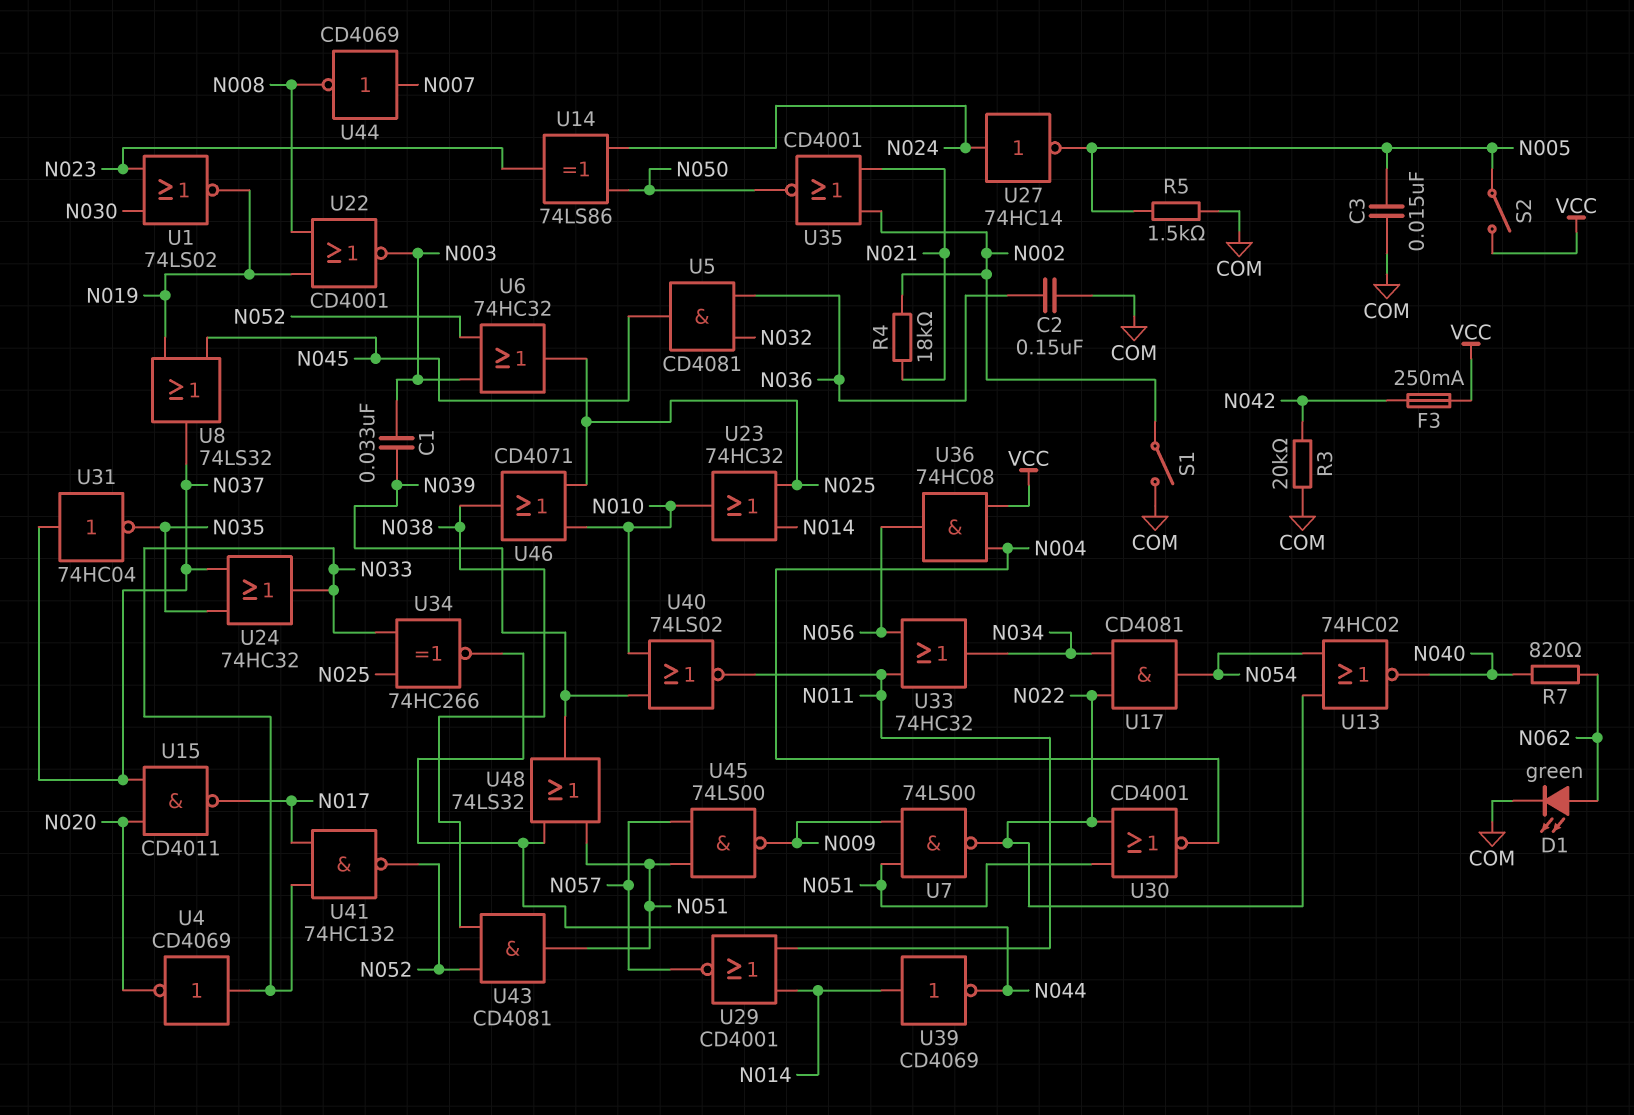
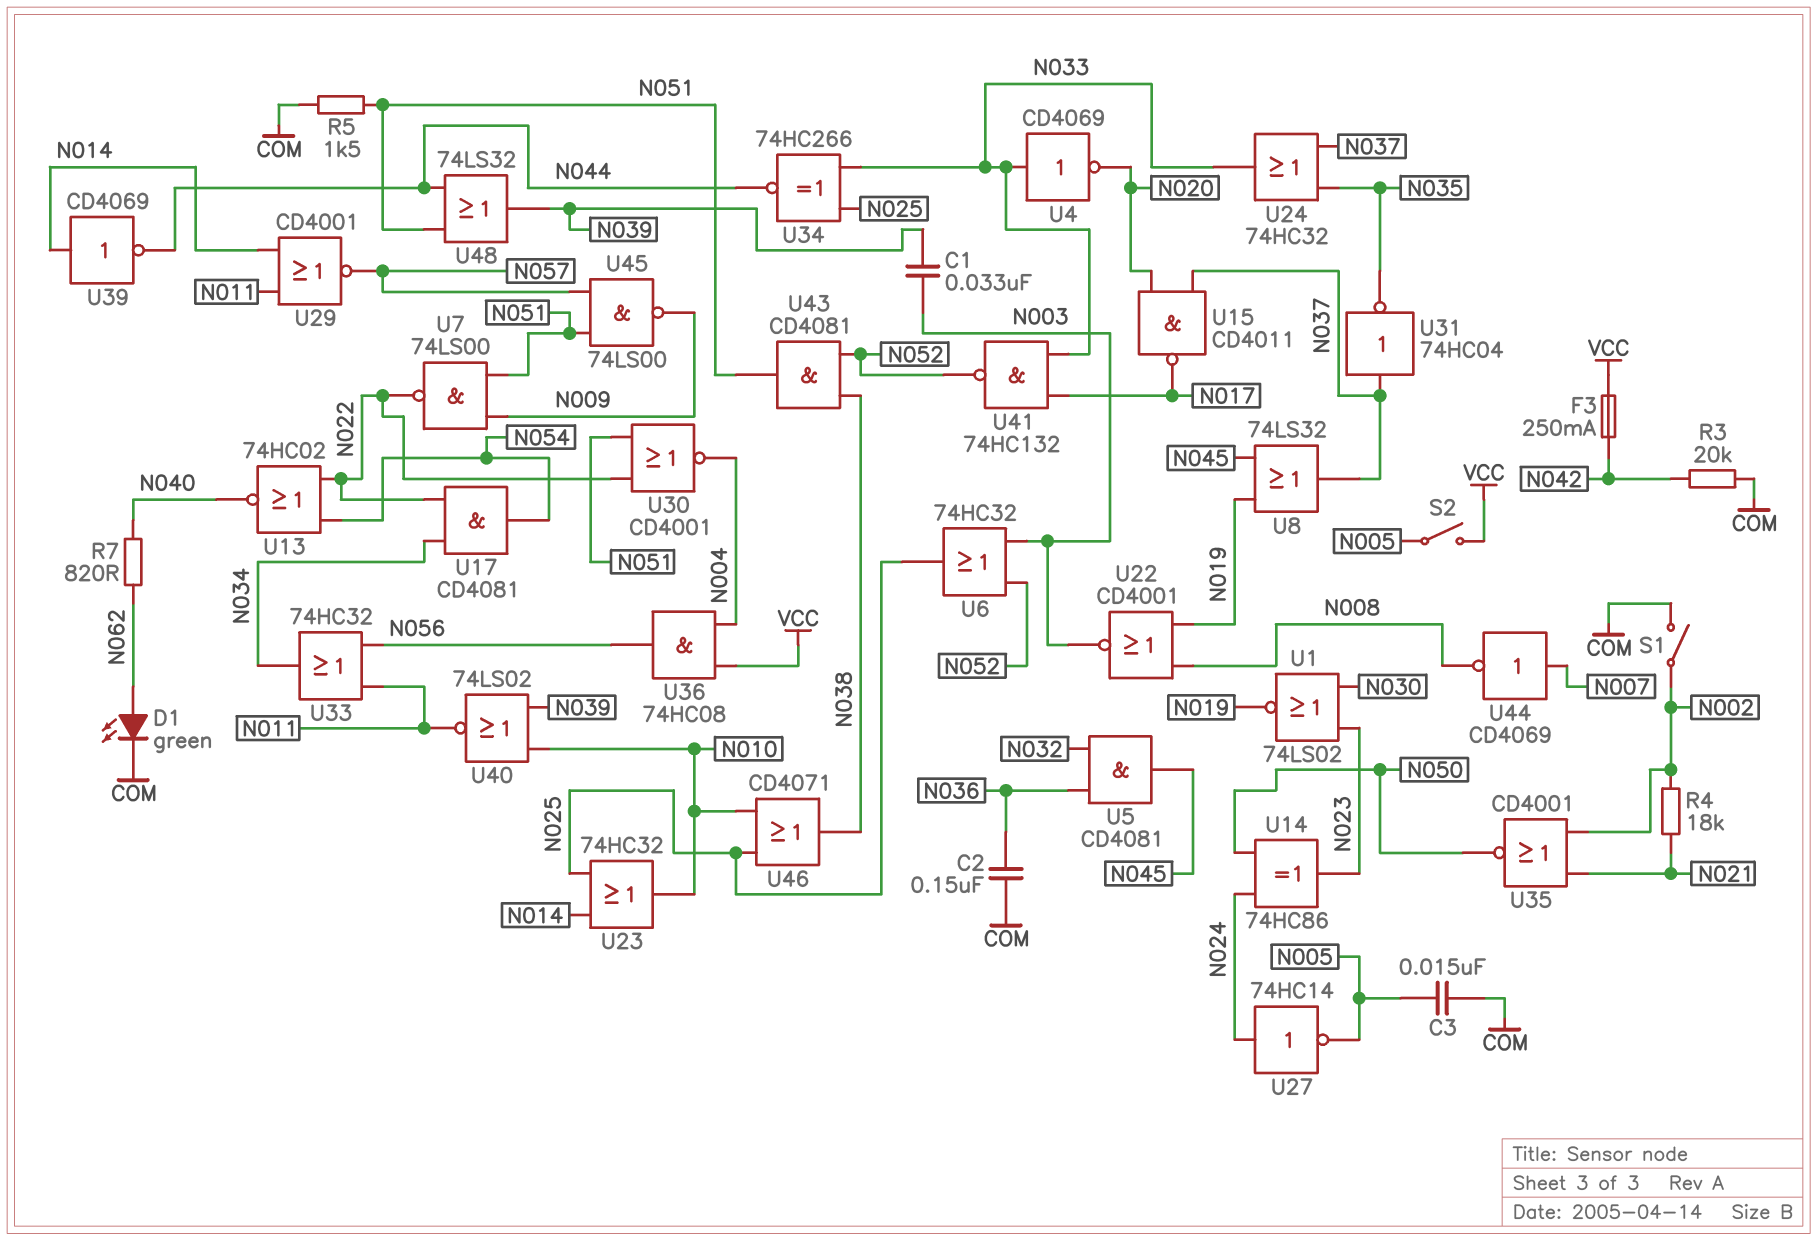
R5: 1.5k (COM, N005) -> 1.5k (COM, N051)
U14: XOR 74LS86 (in N024, in N050, out N023) -> XOR 74HC86 (in N024, in N050, out N023)

